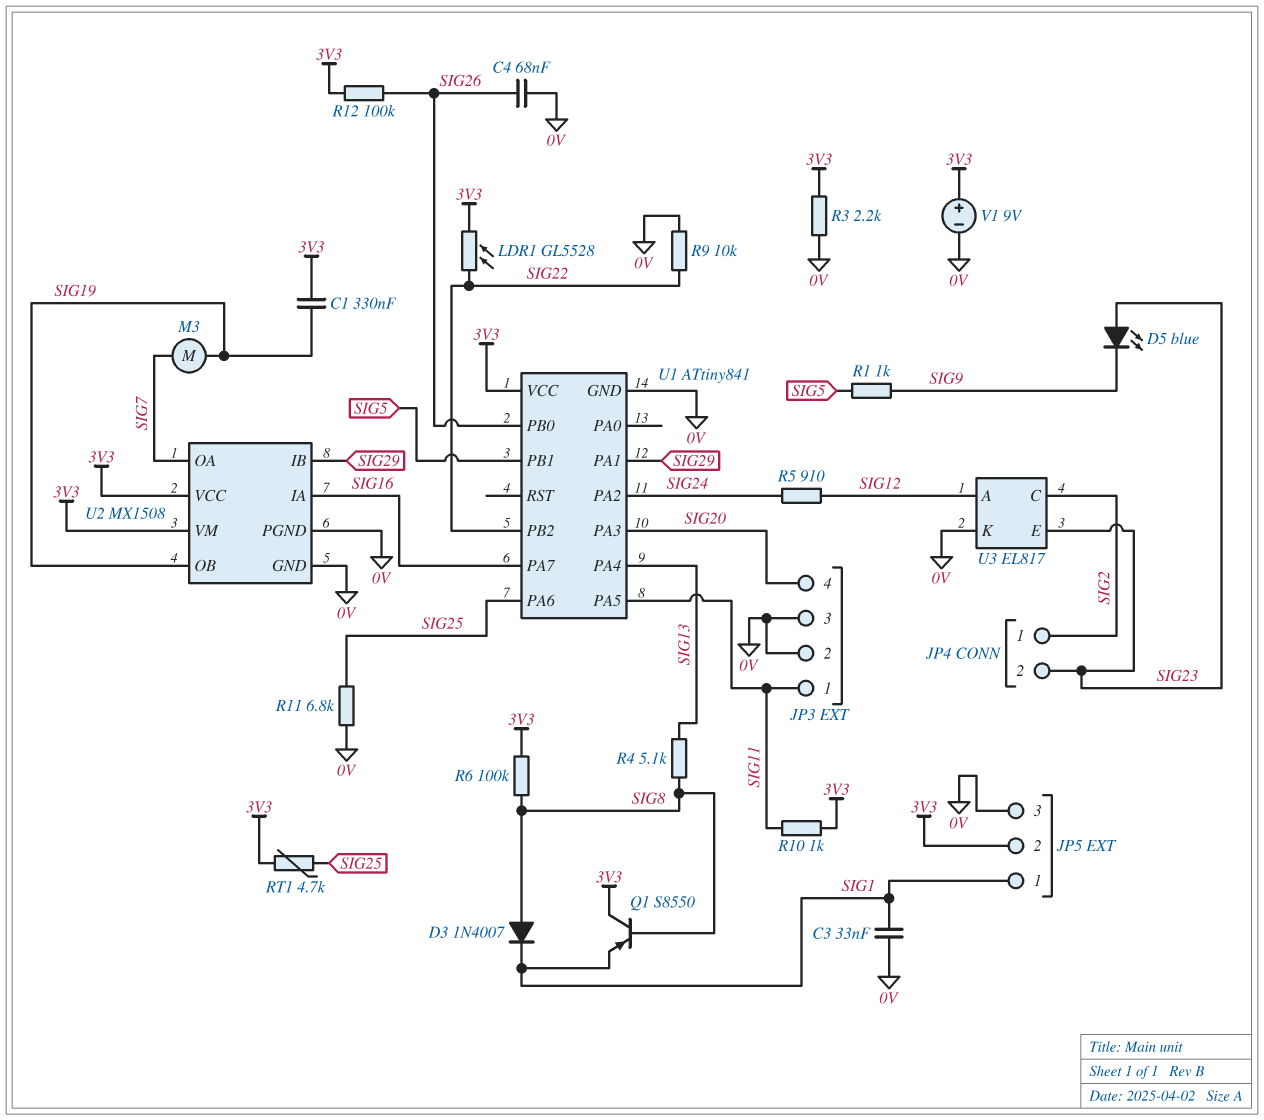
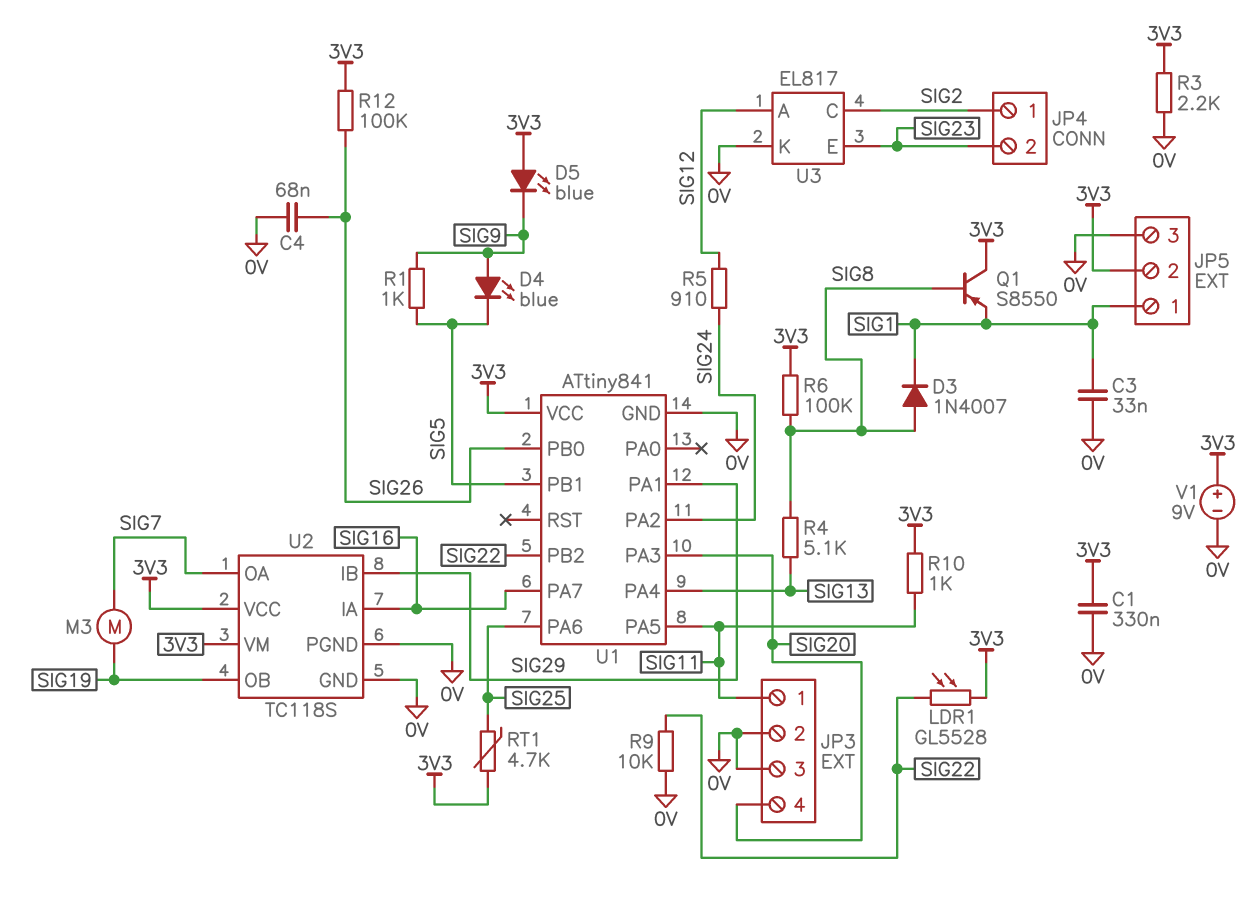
C1: 330nF (3V3, SIG19) -> 330nF (0V, 3V3)
D4: none -> LED blue (A SIG9, K SIG5)
D5: LED blue (A SIG23, K SIG9) -> LED blue (A 3V3, K SIG9)
R11: 6.8k (0V, SIG25) -> none
U2: MX1508 -> TC118S

